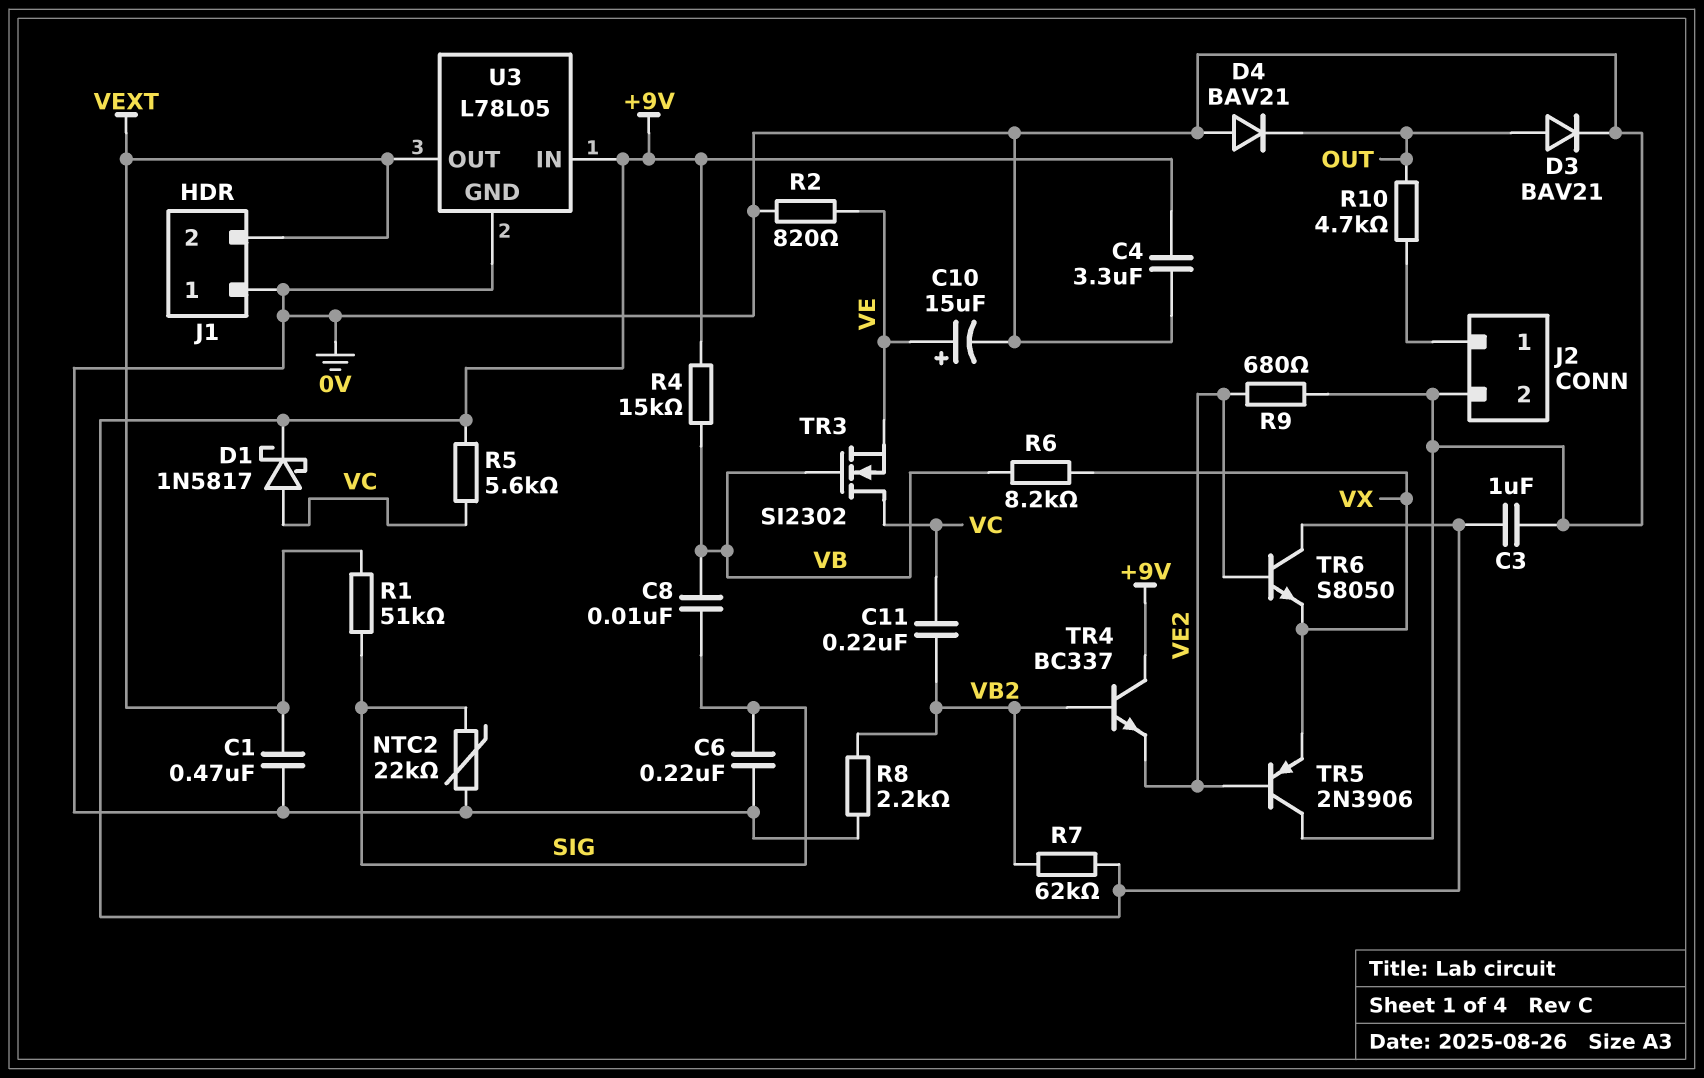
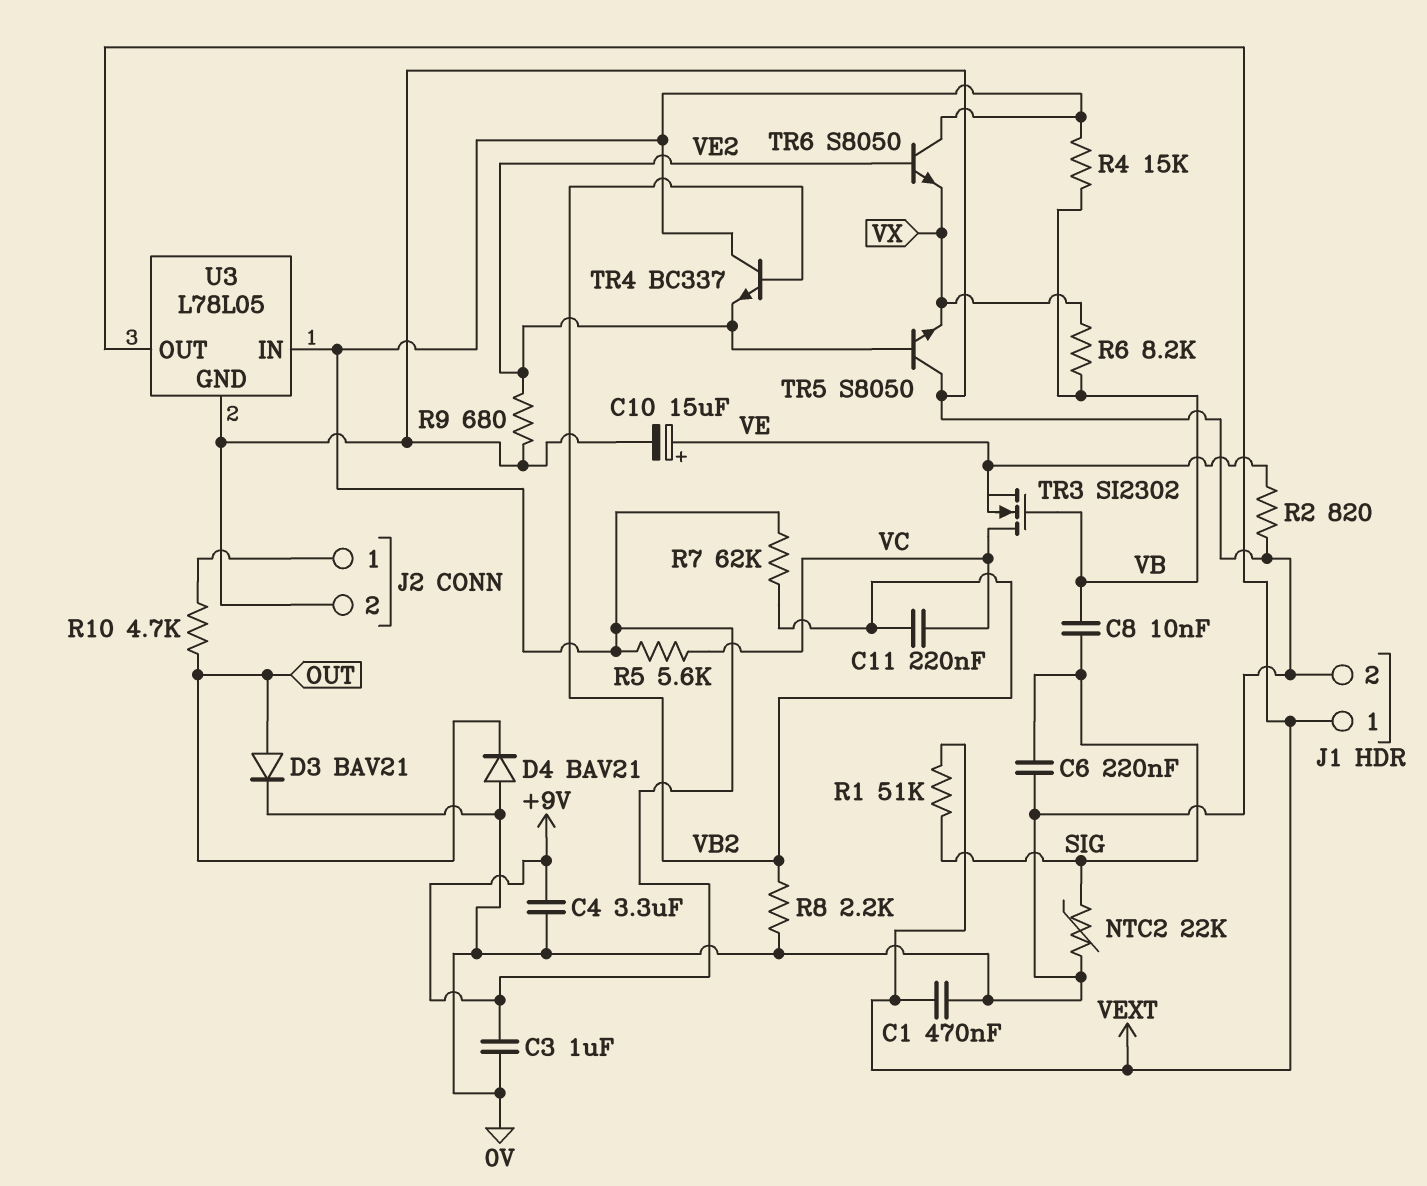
D1: schottky 1N5817 (A VC, K +9V) -> none
J1 pin 1: 0V -> VEXT
J1 pin 2: VEXT -> 0V
TR5: PNP 2N3906 (B VE2, C 0V, E VX) -> NPN S8050 (B VE2, C 0V, E VX)

